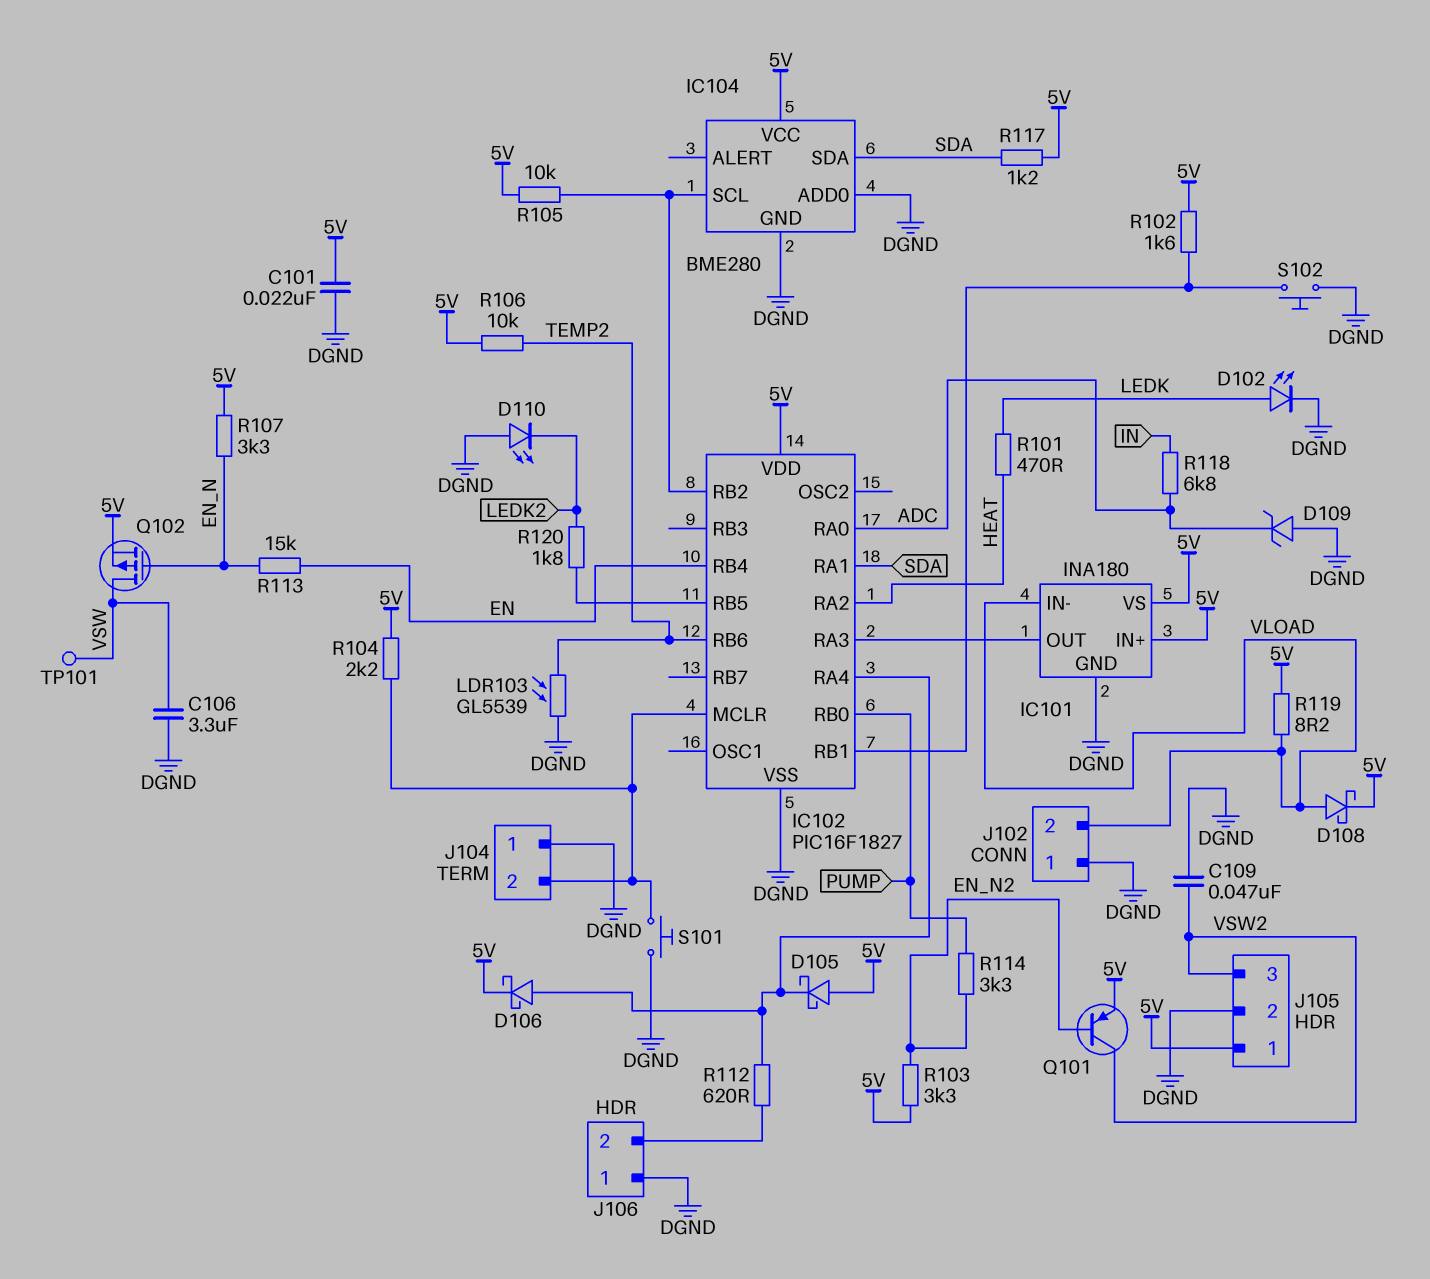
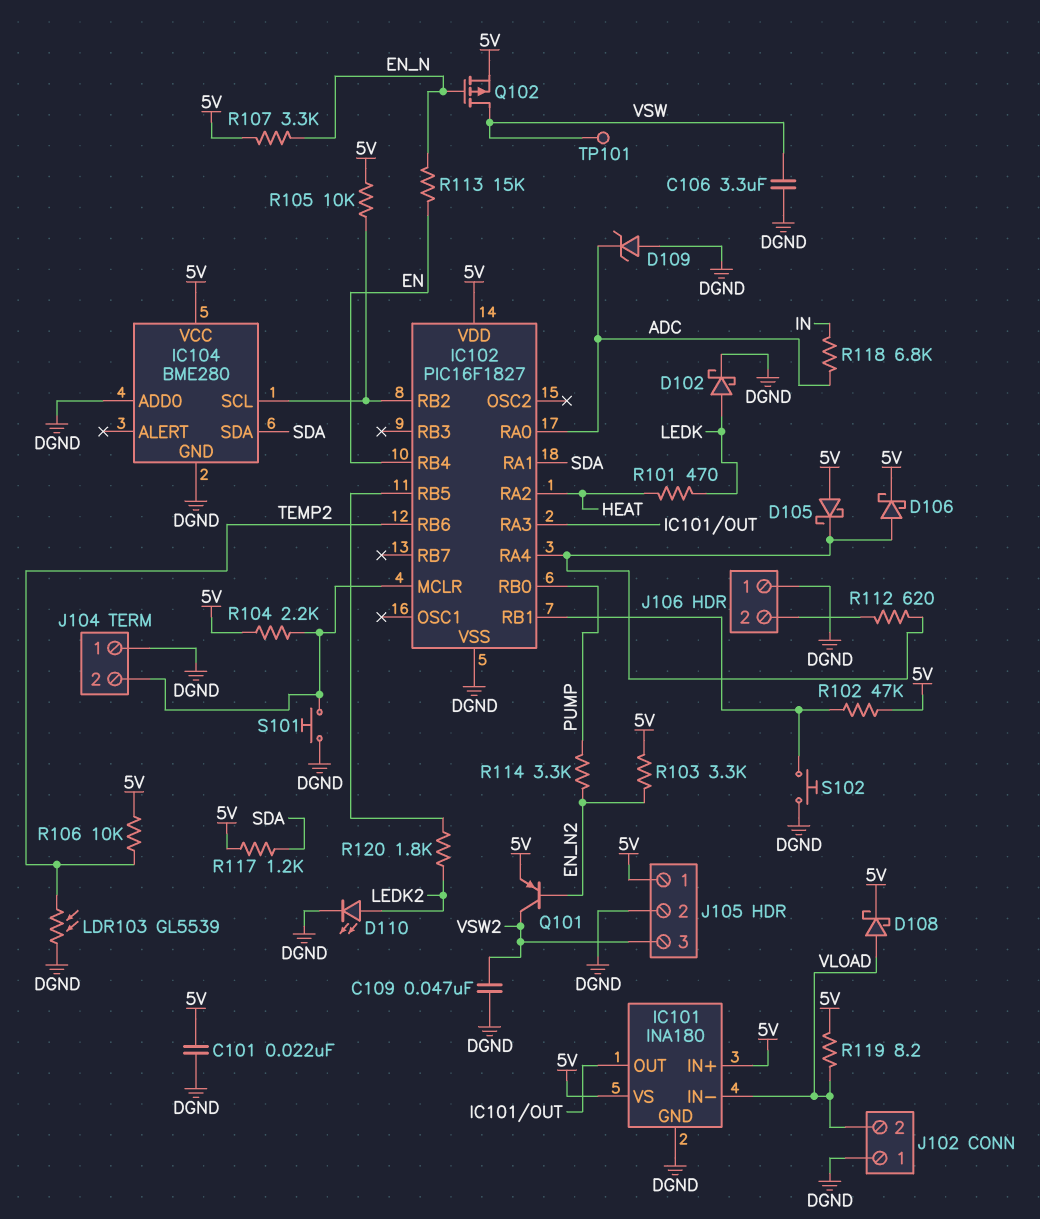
D102: LED (A LEDK, K DGND) -> schottky (A LEDK, K DGND)
D110: LED (A DGND, K LEDK2) -> LED (A LEDK2, K DGND)
R102: 1.6k (5V, IC102/RB1) -> 47k (5V, IC102/RB1)

